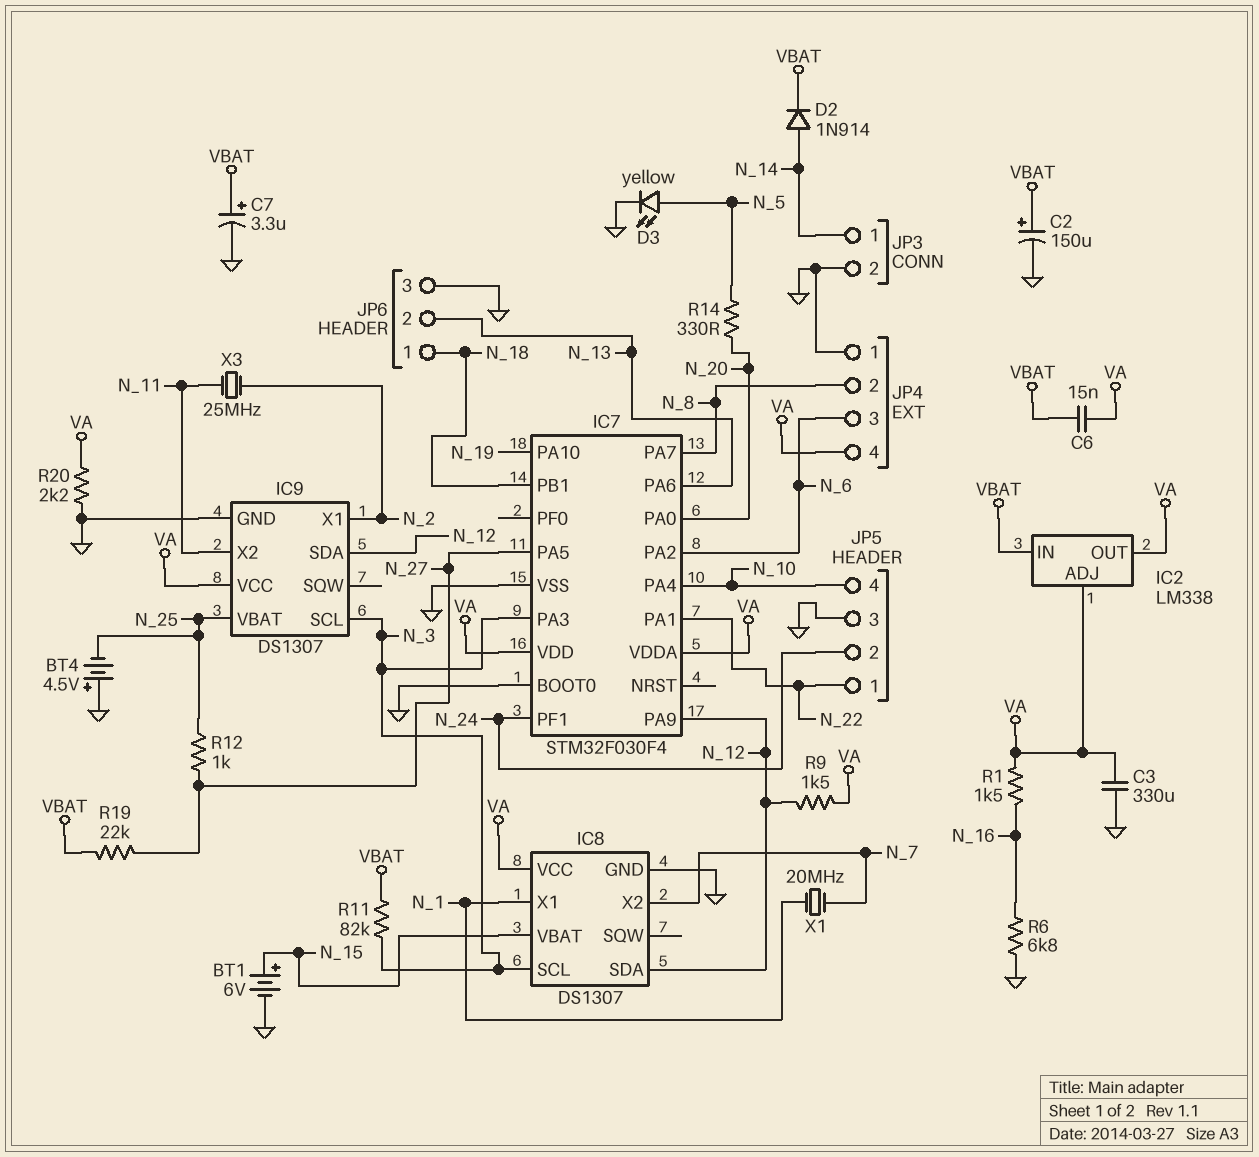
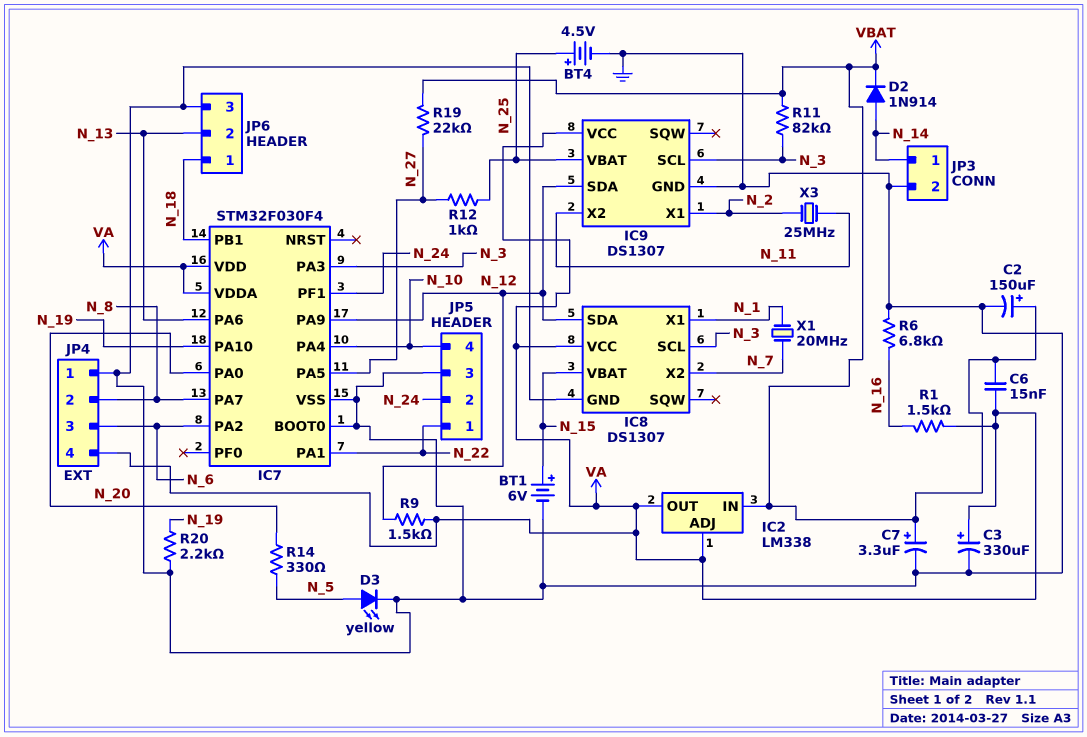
BT4: 4.5V (plus GND, minus N_25) -> 4.5V (plus N_25, minus GND)
C3: 330uF (GND, VA) -> 330uF (plus VA, minus GND)
R20: 2.2k (GND, VA) -> 2.2k (GND, N_19)

